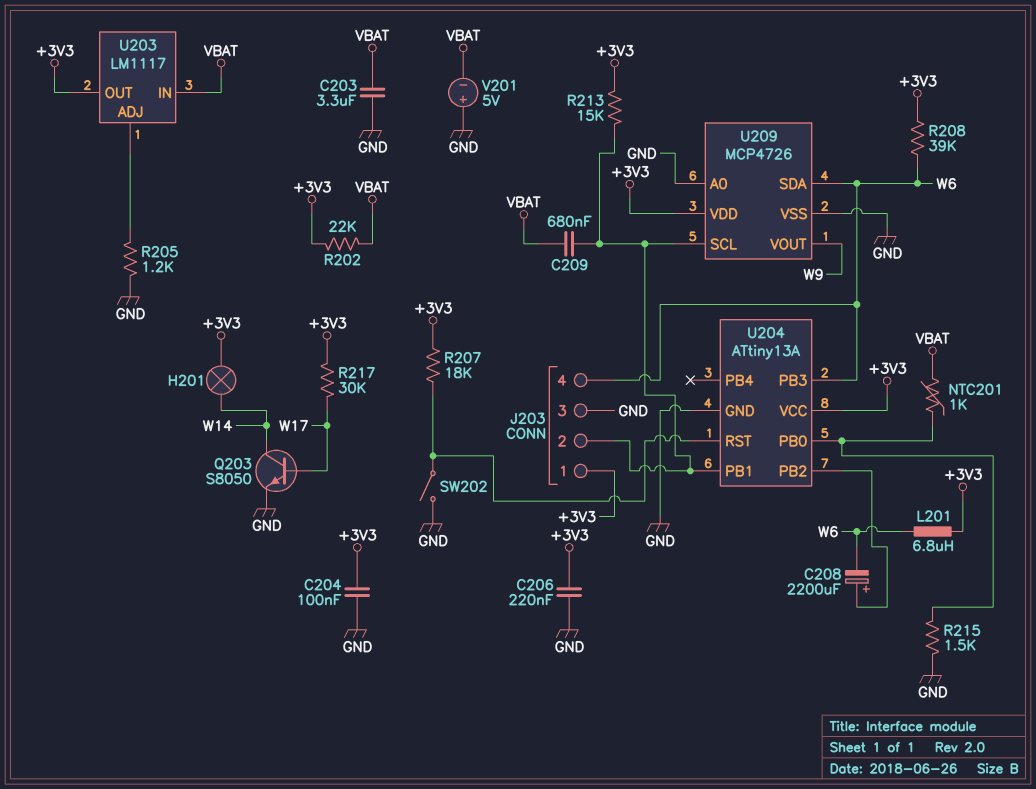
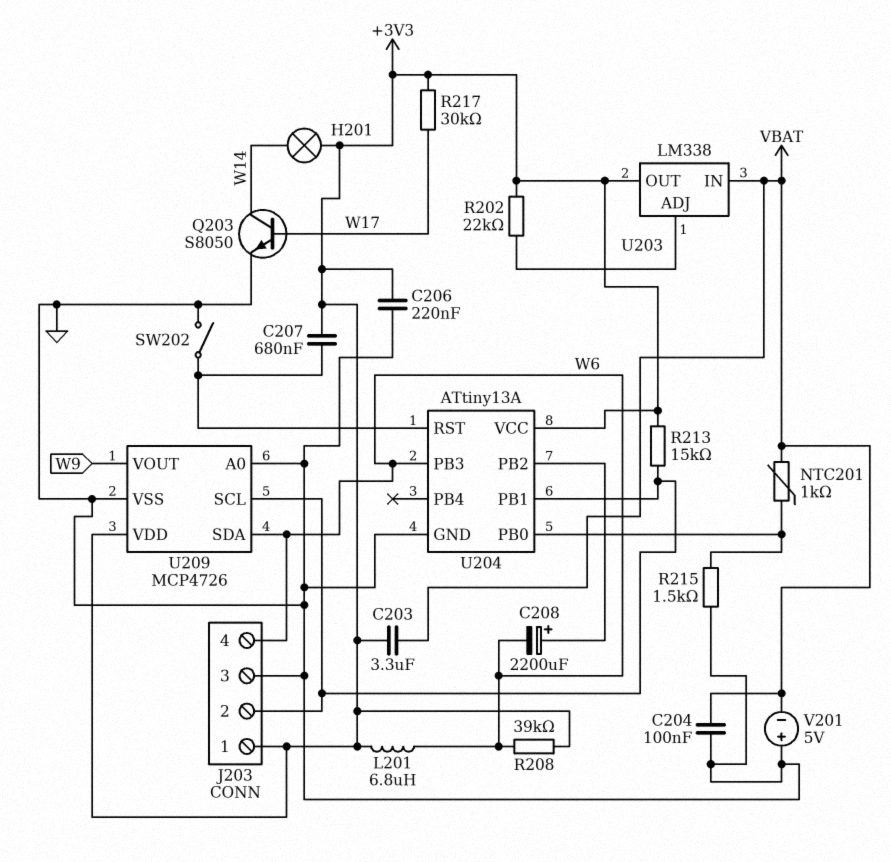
C203: 3.3uF (GND, VBAT) -> 3.3uF (+3V3, VBAT)
C204: 100nF (+3V3, GND) -> 100nF (GND, VBAT)
C207: none -> 680nF (+3V3, U204/RST)
C209: 680nF (J203/2, VBAT) -> none
R202: 22k (+3V3, VBAT) -> 22k (+3V3, U203/ADJ)
R205: 1.2k (GND, U203/ADJ) -> none
R207: 18k (+3V3, U204/RST) -> none
U203: LM1117 -> LM338

